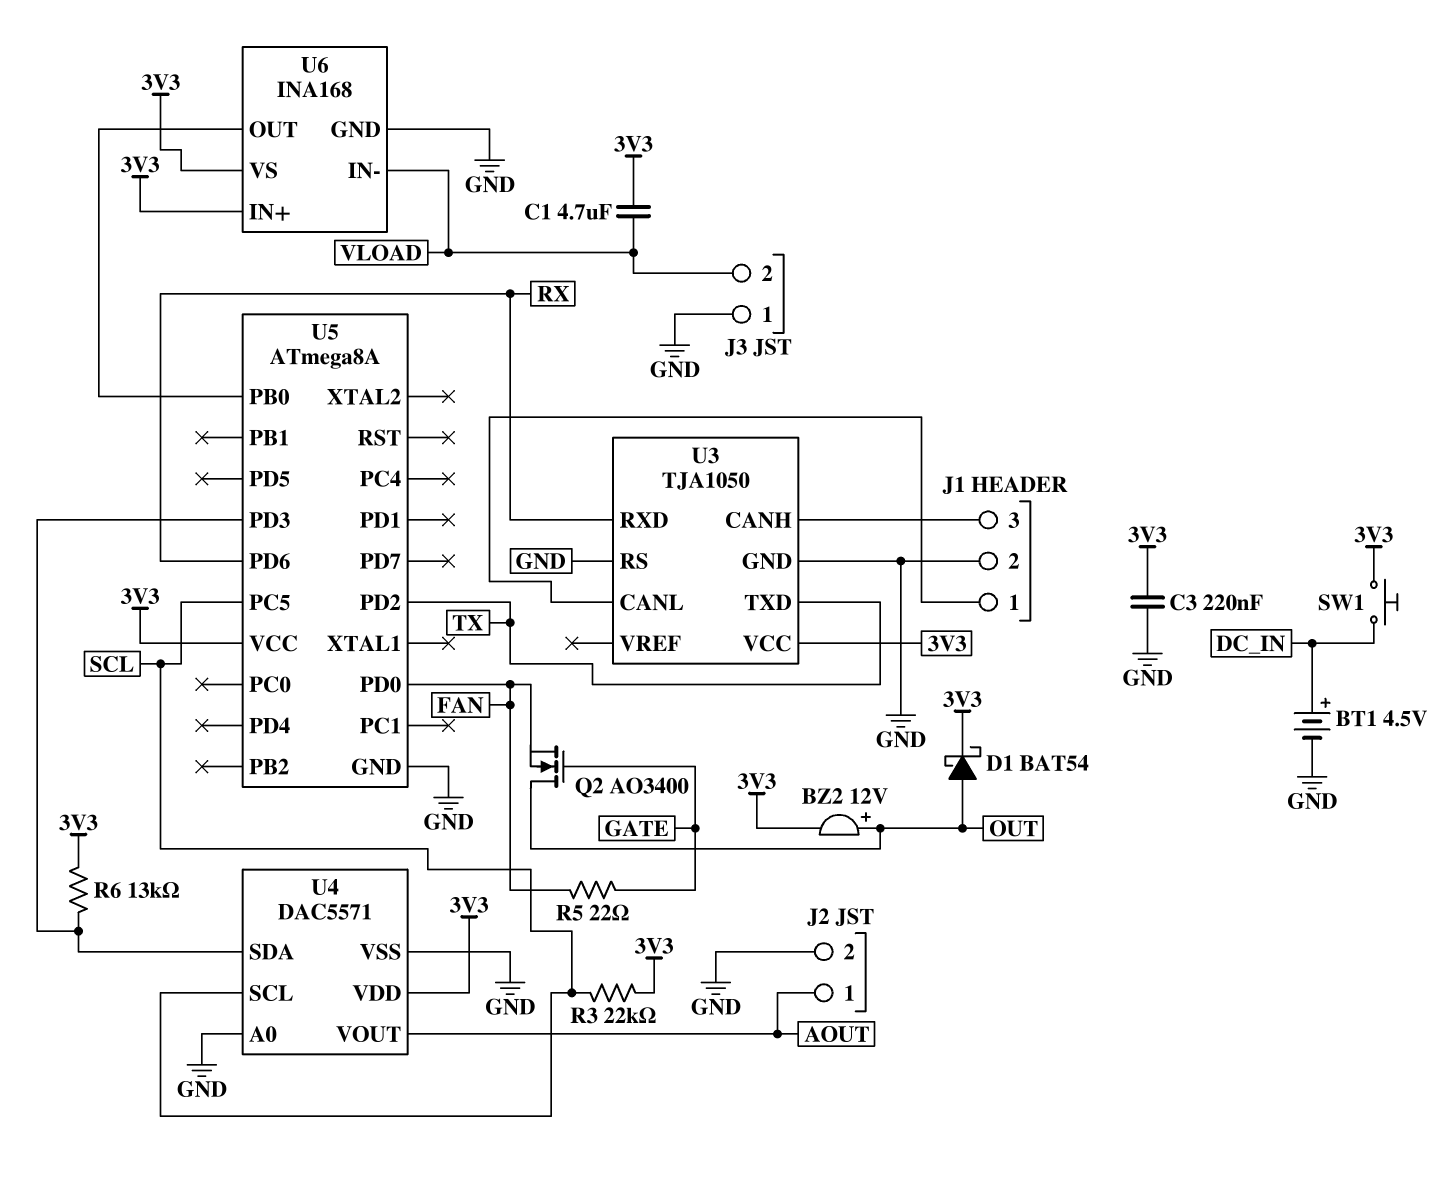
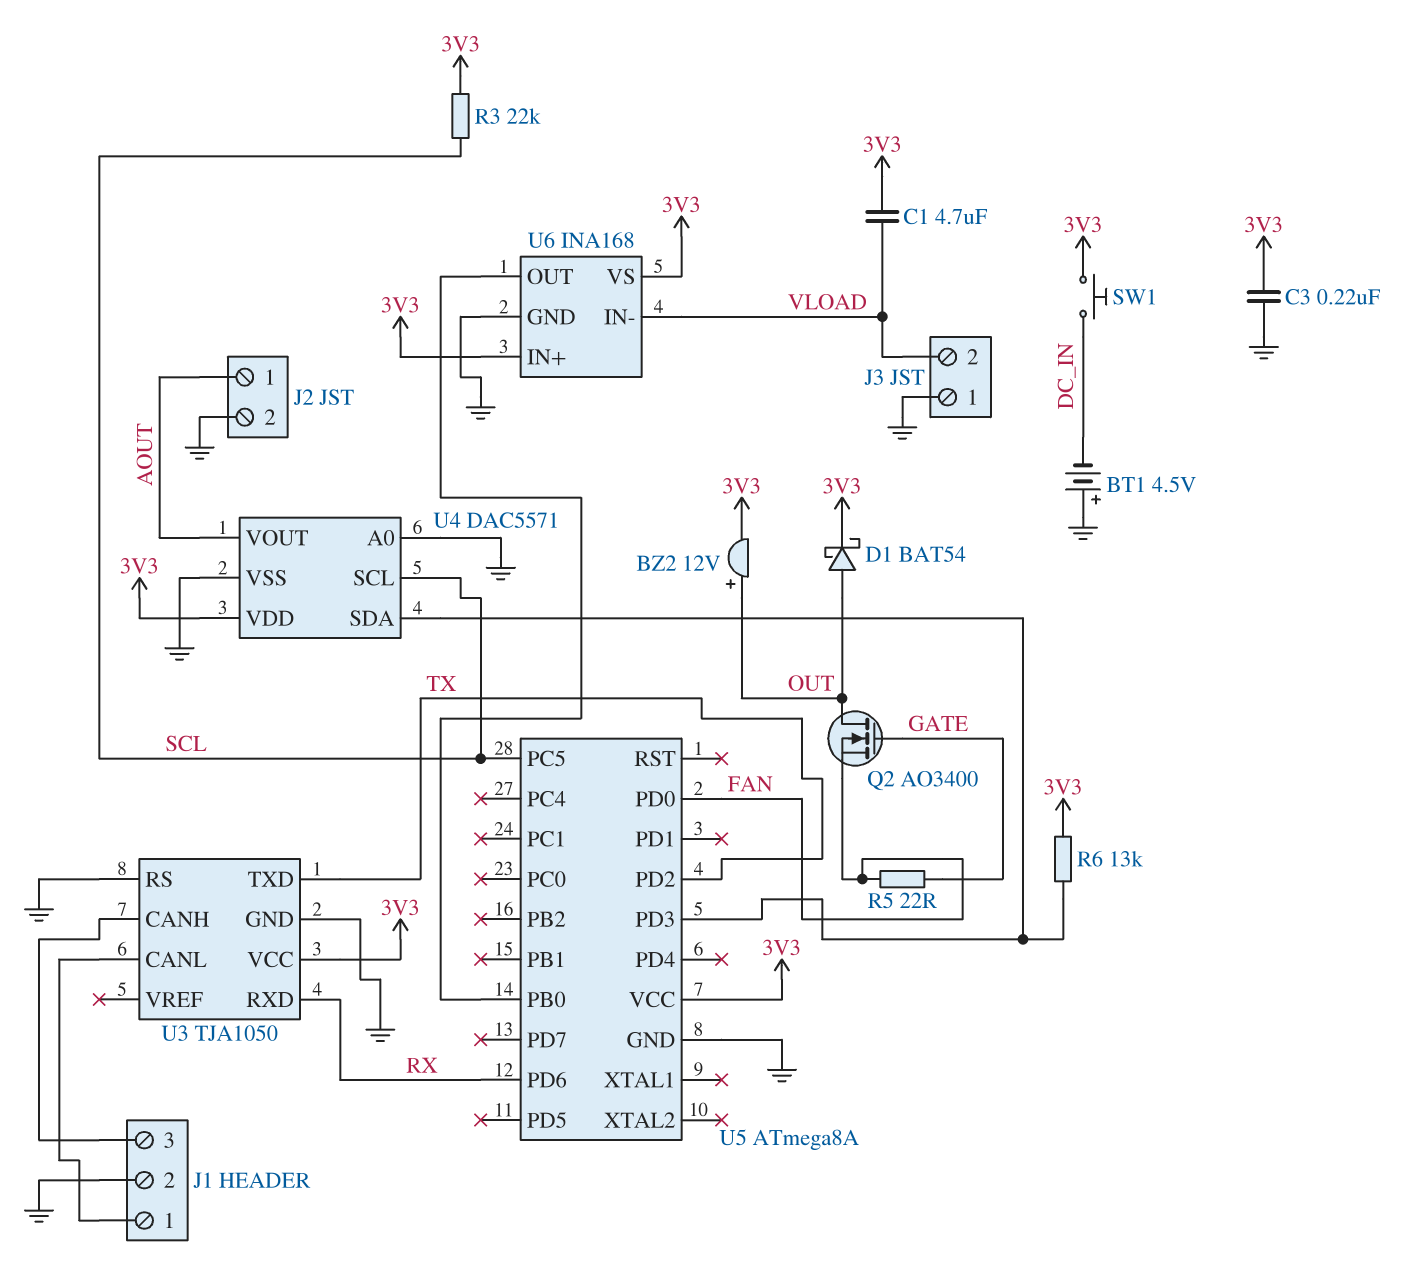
BT1: 4.5V (plus DC_IN, minus GND) -> 4.5V (plus GND, minus DC_IN)

